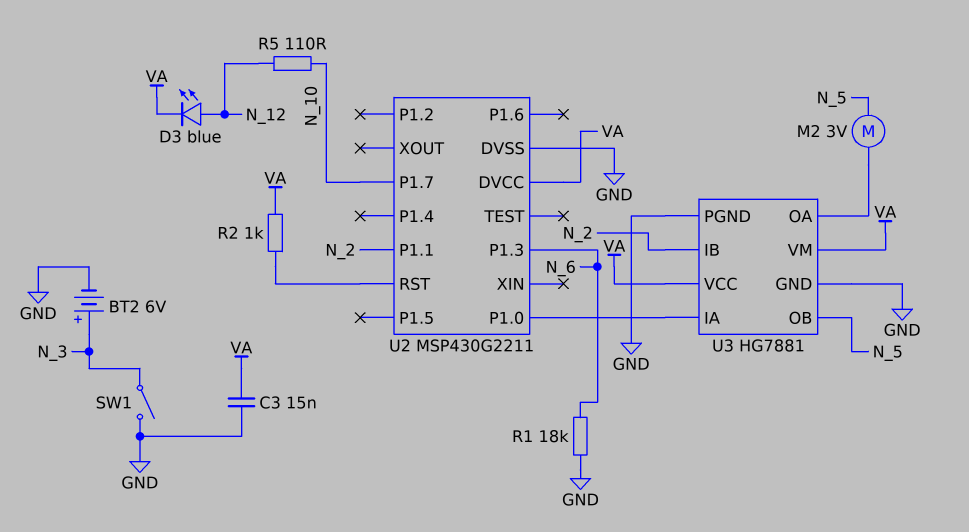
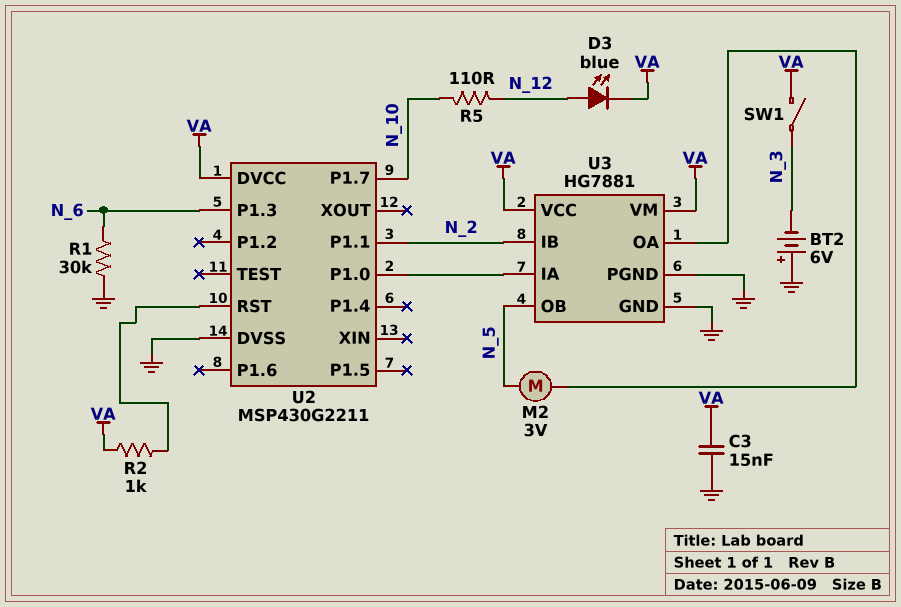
BT2: 6V (plus N_3, minus GND) -> 6V (plus GND, minus N_3)
R1: 18k (GND, N_6) -> 30k (GND, N_6)
SW1: switch (GND, N_3) -> switch (N_3, VA)

